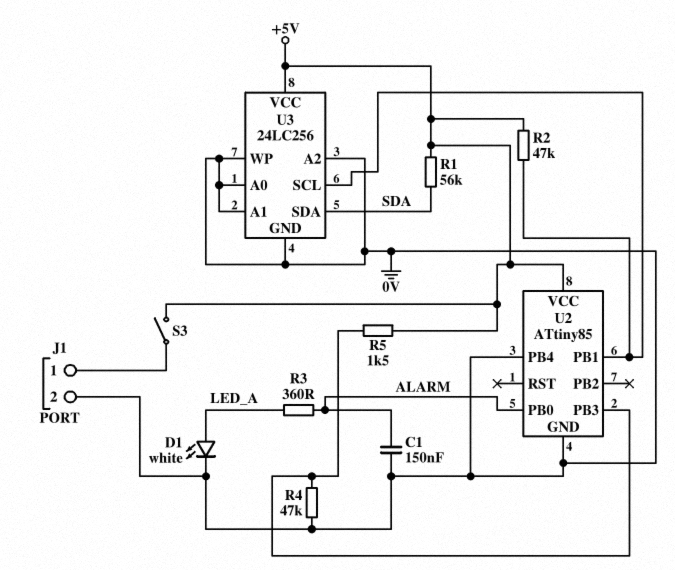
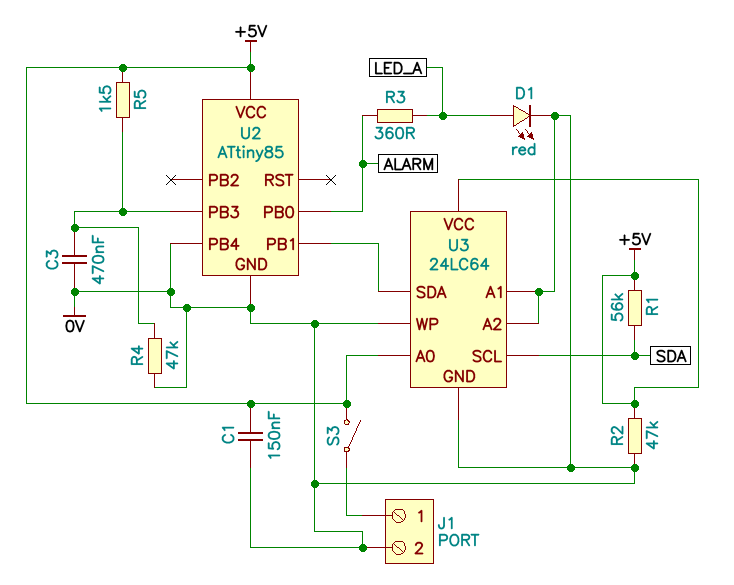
C1: 150nF (0V, ALARM) -> 150nF (+5V, 0V)
C3: none -> 470nF (0V, U2/PB3)
D1: LED white (A LED_A, K 0V) -> LED red (A LED_A, K 0V)
R2: 47k (+5V, U2/PB1) -> 47k (+5V, 0V)
U3: 24LC256 -> 24LC64
U3 pin A0: 0V -> +5V
U3 pin SCL: U2/PB1 -> SDA
U3 pin SDA: SDA -> U2/PB1

